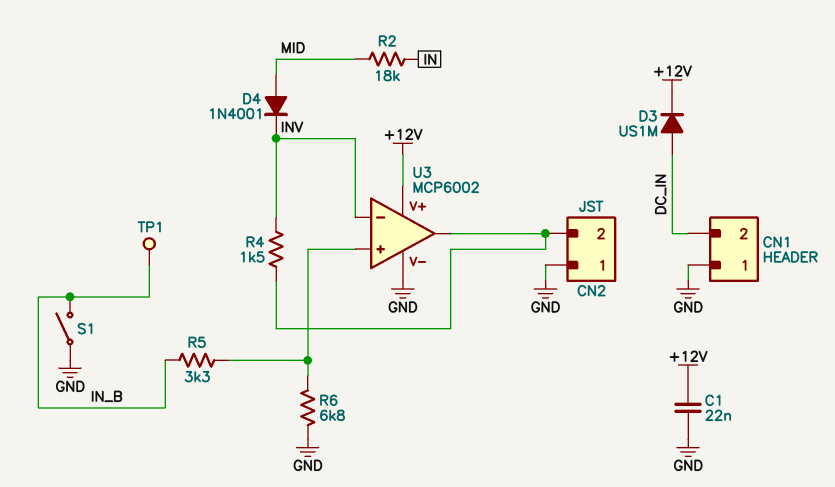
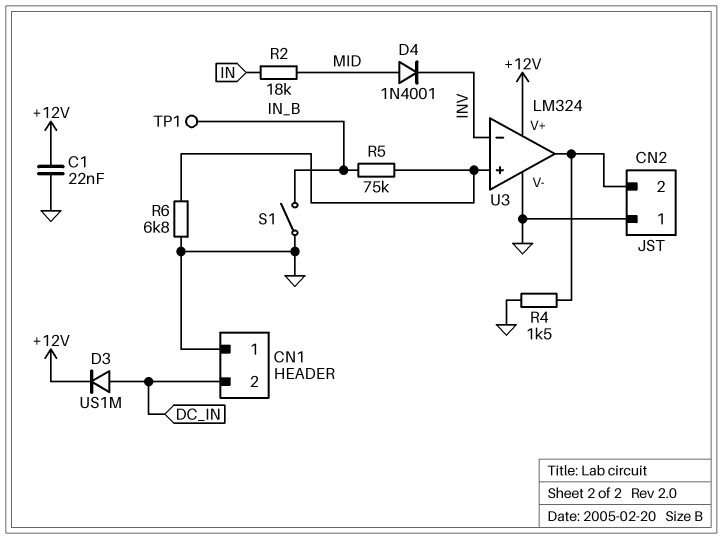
R4: 1.5k (CN2/2, INV) -> 1.5k (CN2/2, GND)
R5: 3.3k (IN_B, U3/in+) -> 75k (IN_B, U3/in+)
U3: MCP6002 -> LM324

